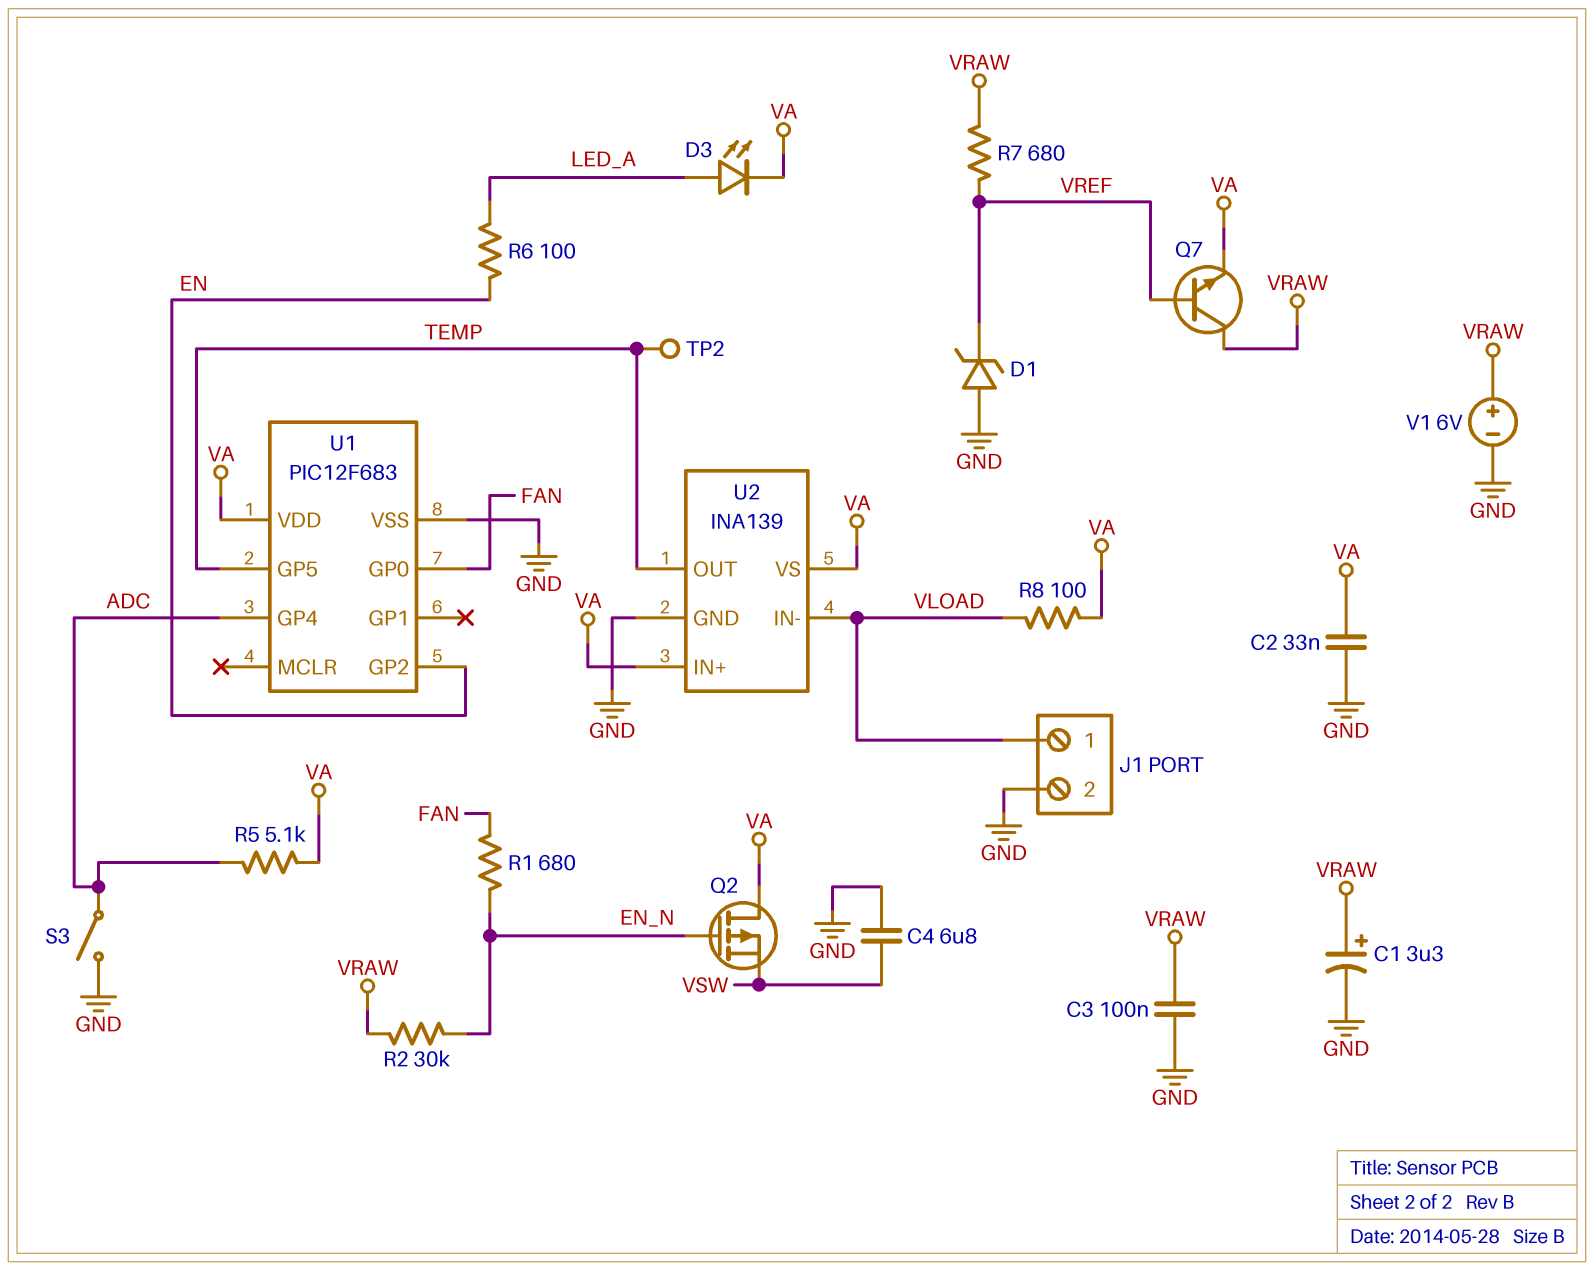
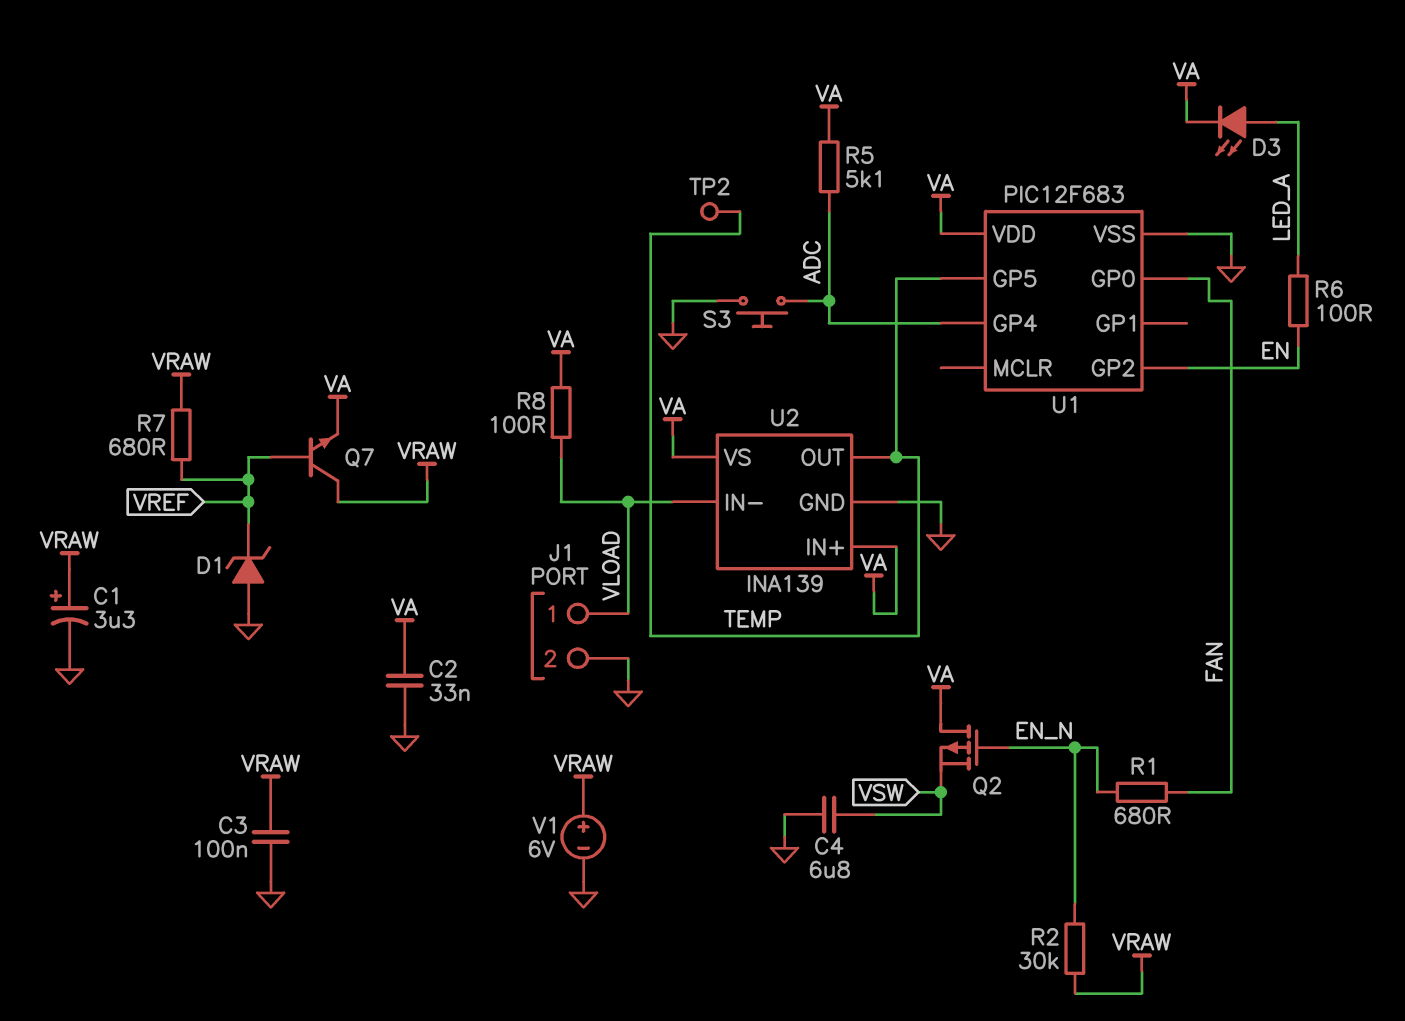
S3: switch (ADC, GND) -> button (ADC, GND)

